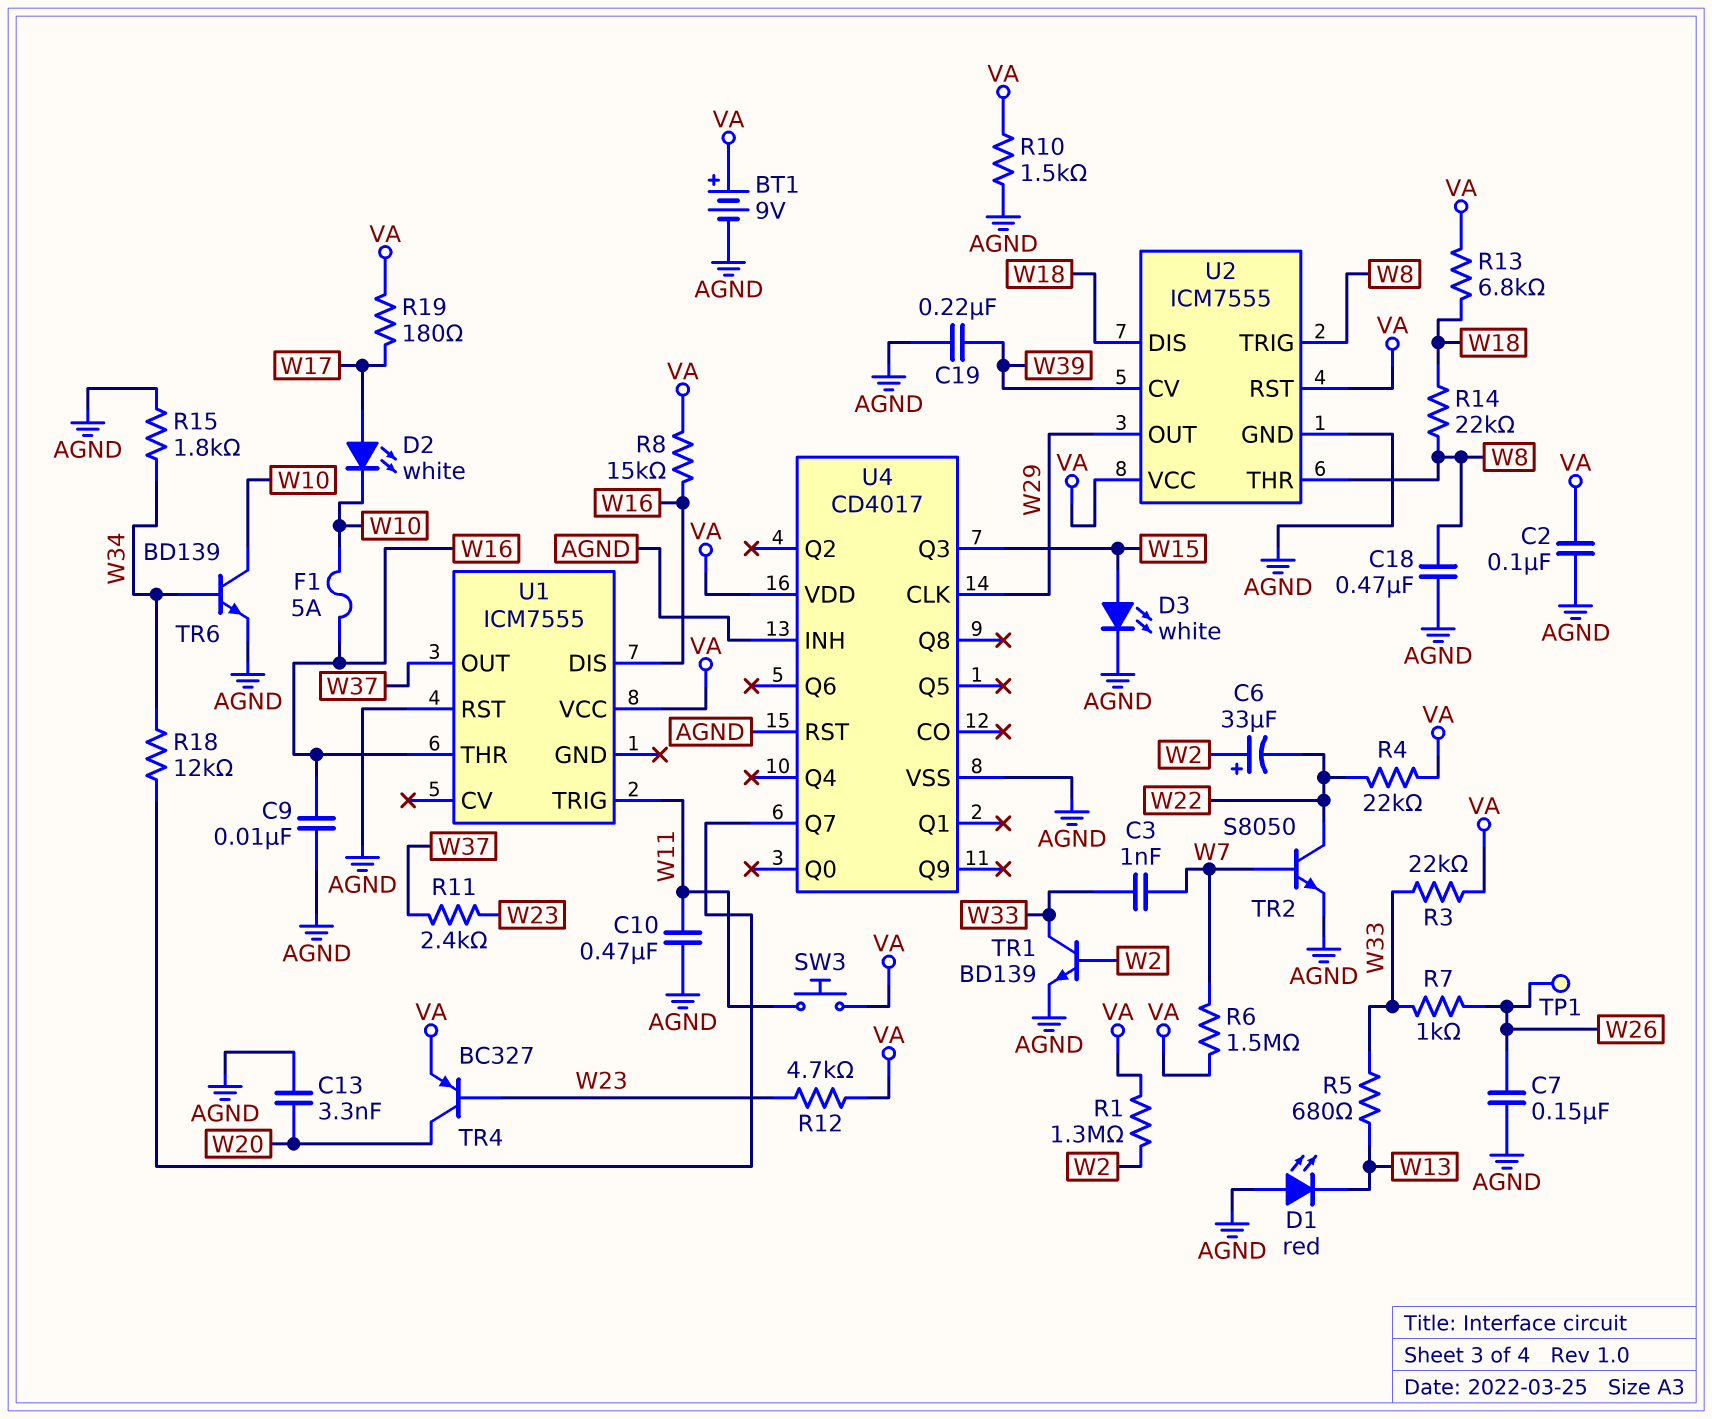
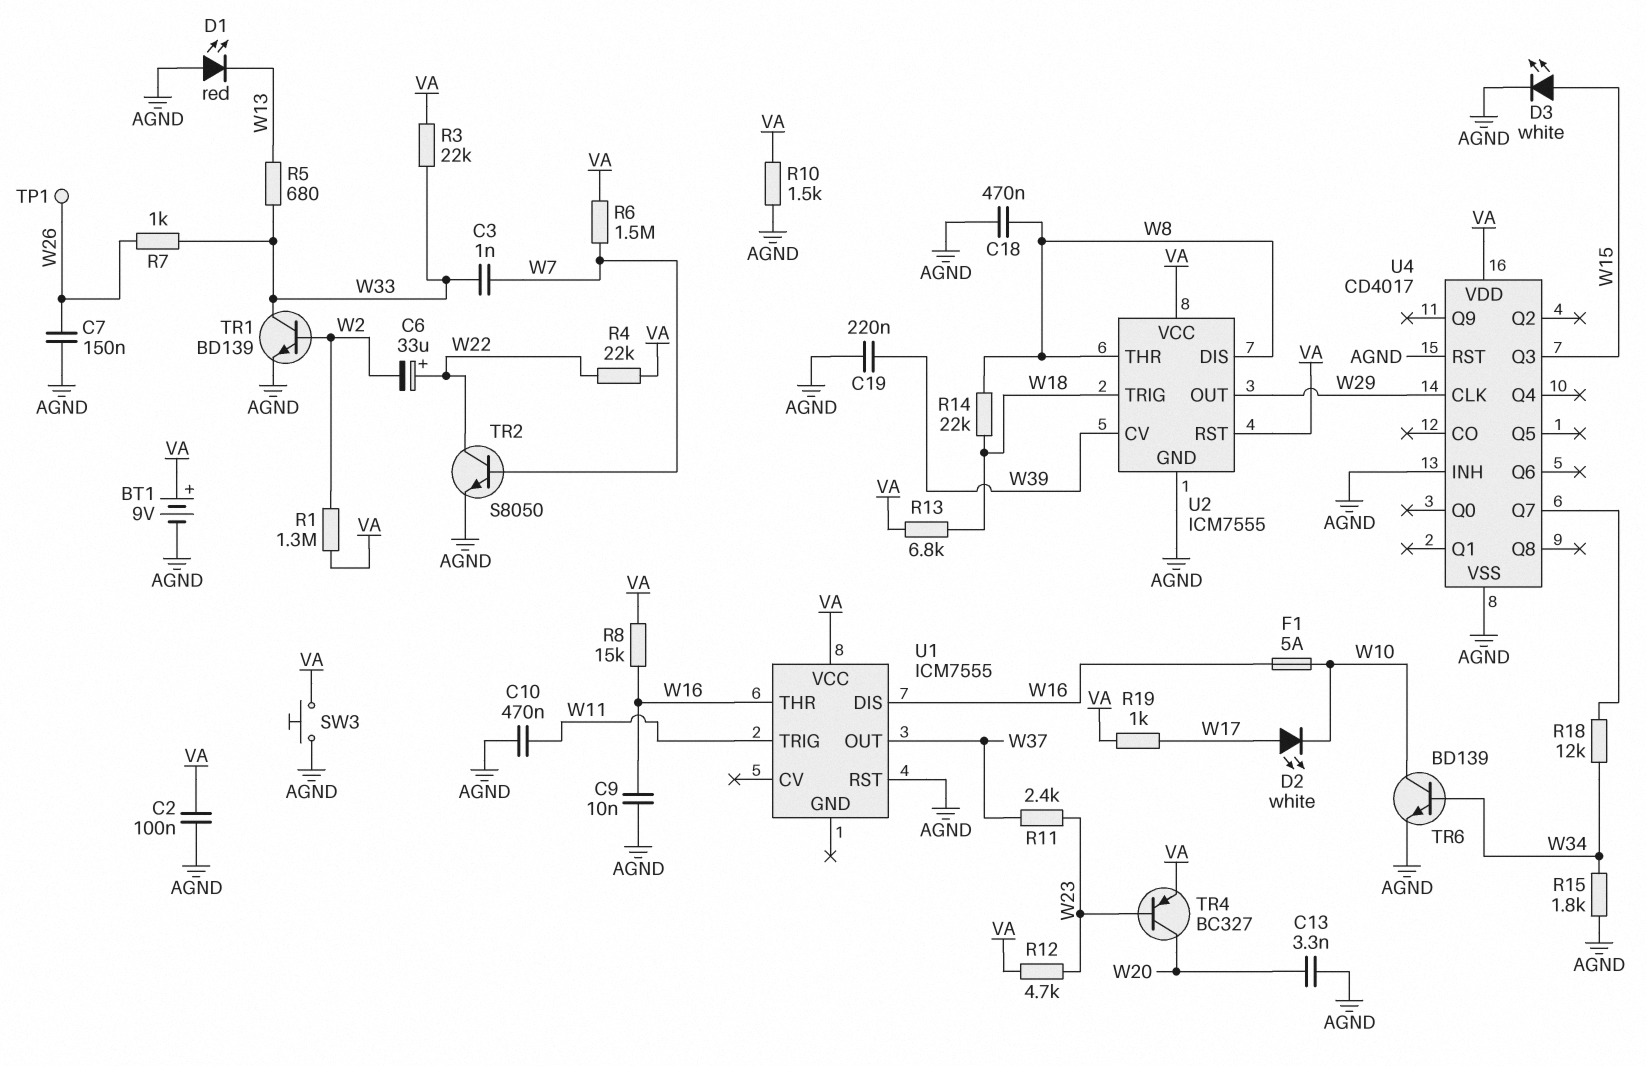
C6: 33uF (plus W2, minus W22) -> 33uF (plus W22, minus W2)
R19: 180 (VA, W17) -> 1k (VA, W17)
SW3: button (VA, W11) -> button (AGND, VA)
U2 pin DIS: W18 -> W8
U2 pin TRIG: W8 -> W18

